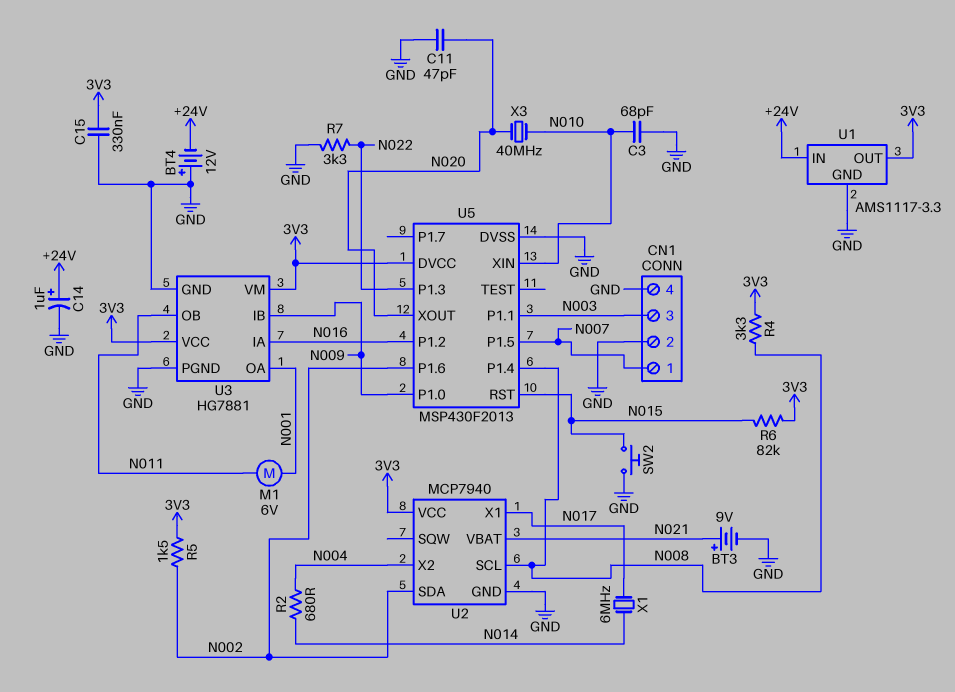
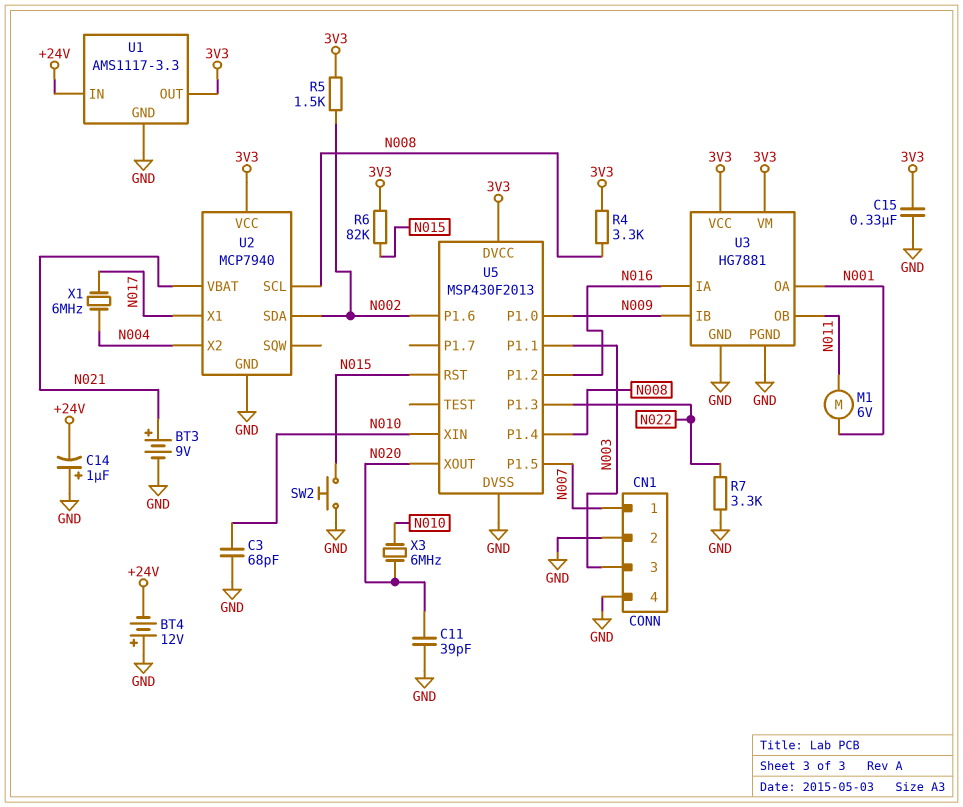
C11: 47pF (GND, N020) -> 39pF (GND, N020)
C14: 1uF (plus +24V, minus GND) -> 1uF (plus GND, minus +24V)
R2: 680 (N004, N014) -> none
X1: 6MHz (N014, N017) -> 6MHz (N004, N017)
X3: 40MHz (N010, N020) -> 6MHz (N010, N020)

